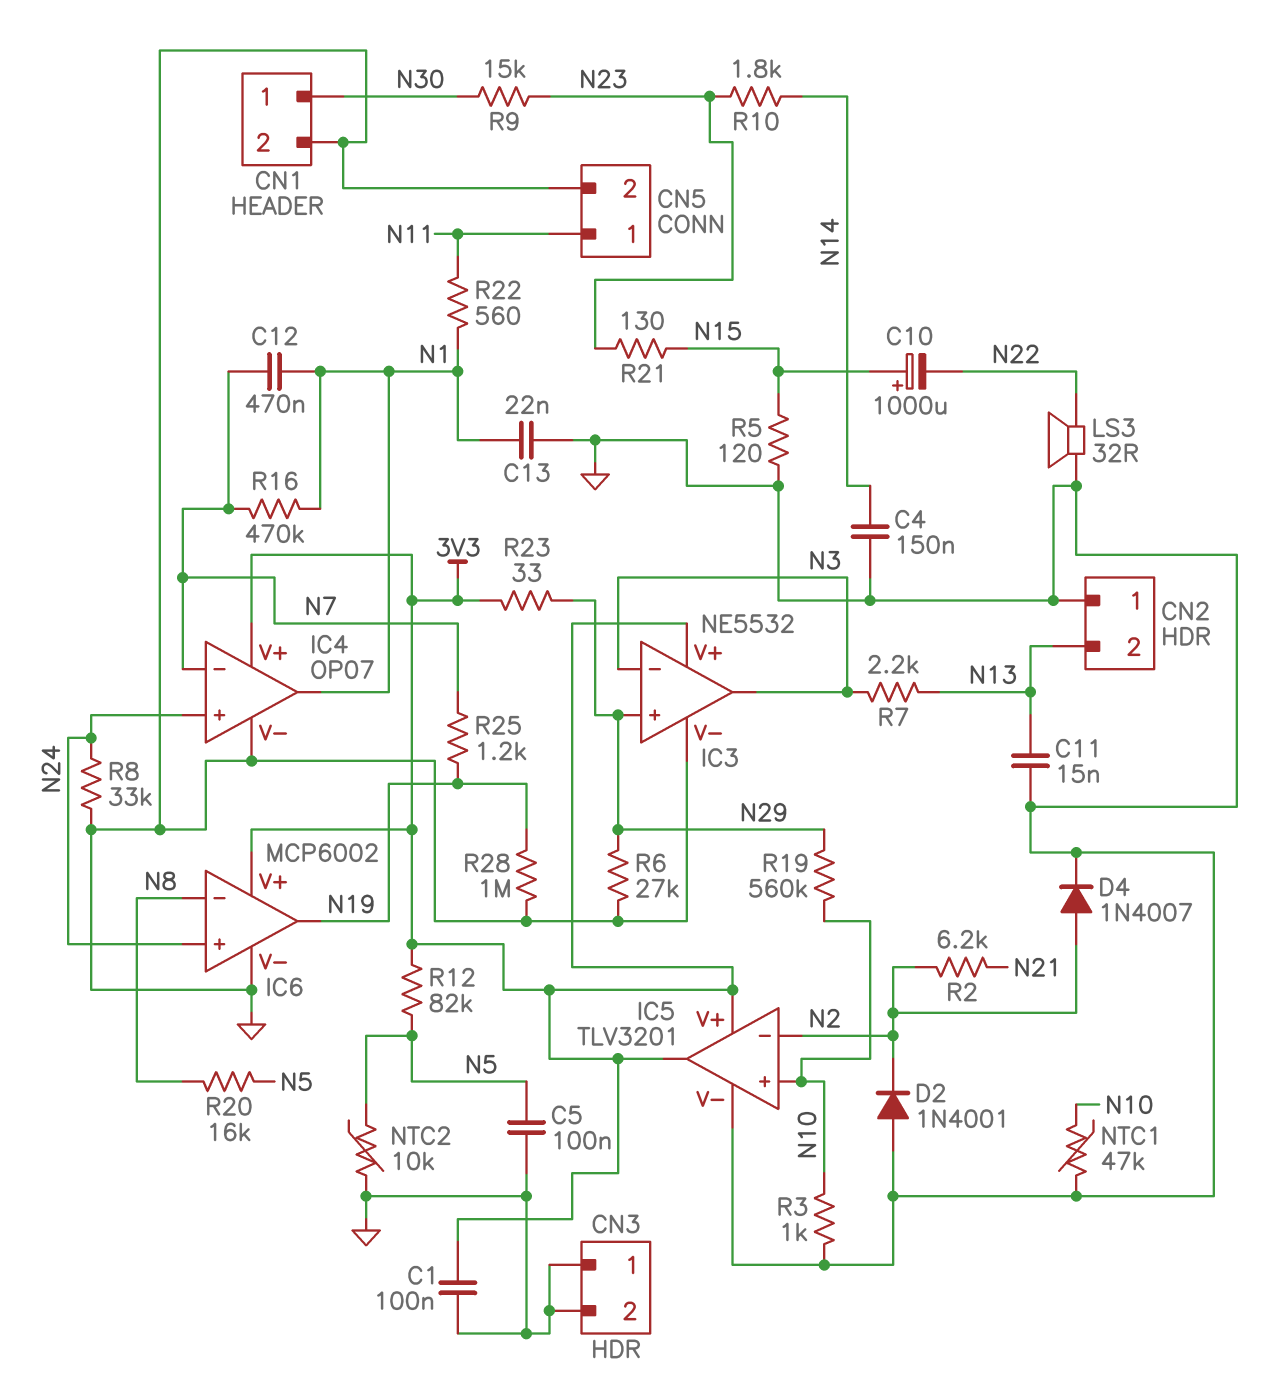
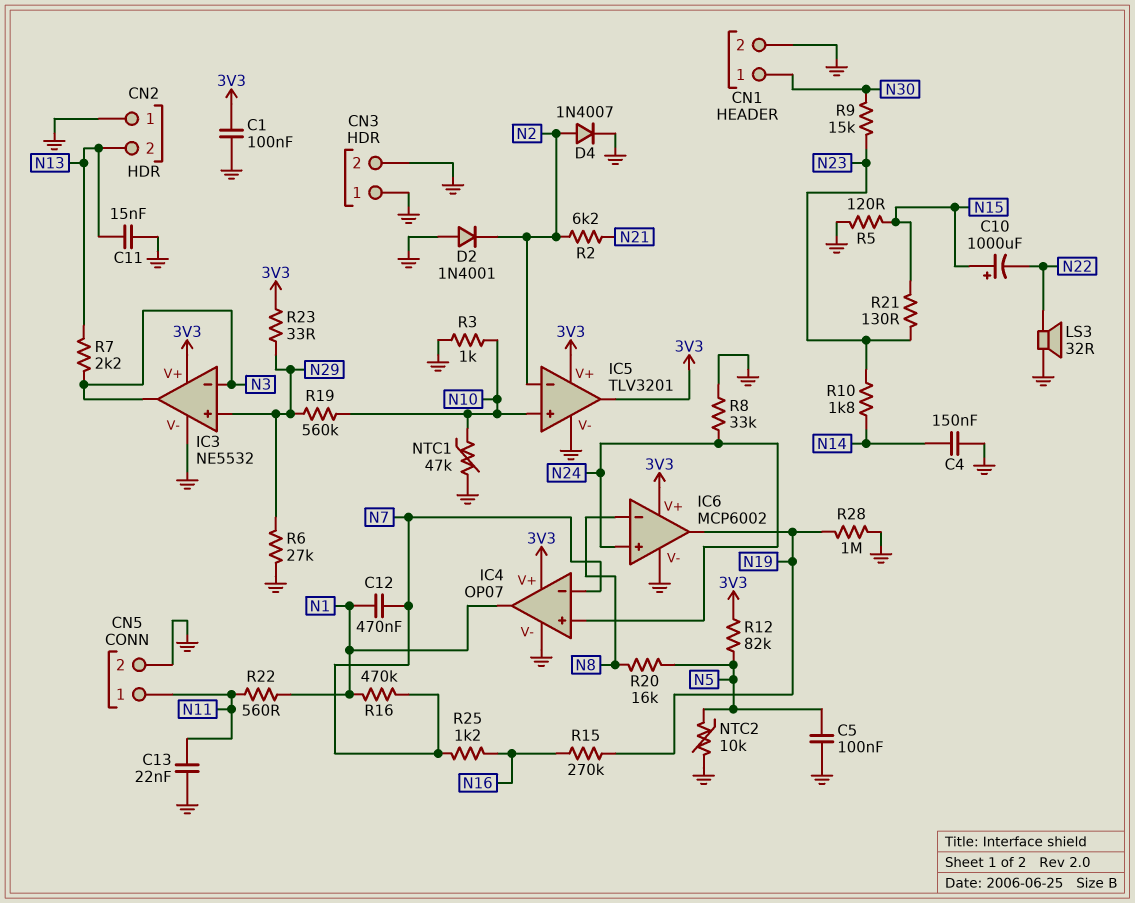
C13: 22nF (GND, N1) -> 22nF (GND, N11)
R15: none -> 270k (N16, N19)
R25: 1.2k (N7, N19) -> 1.2k (N7, N16)

